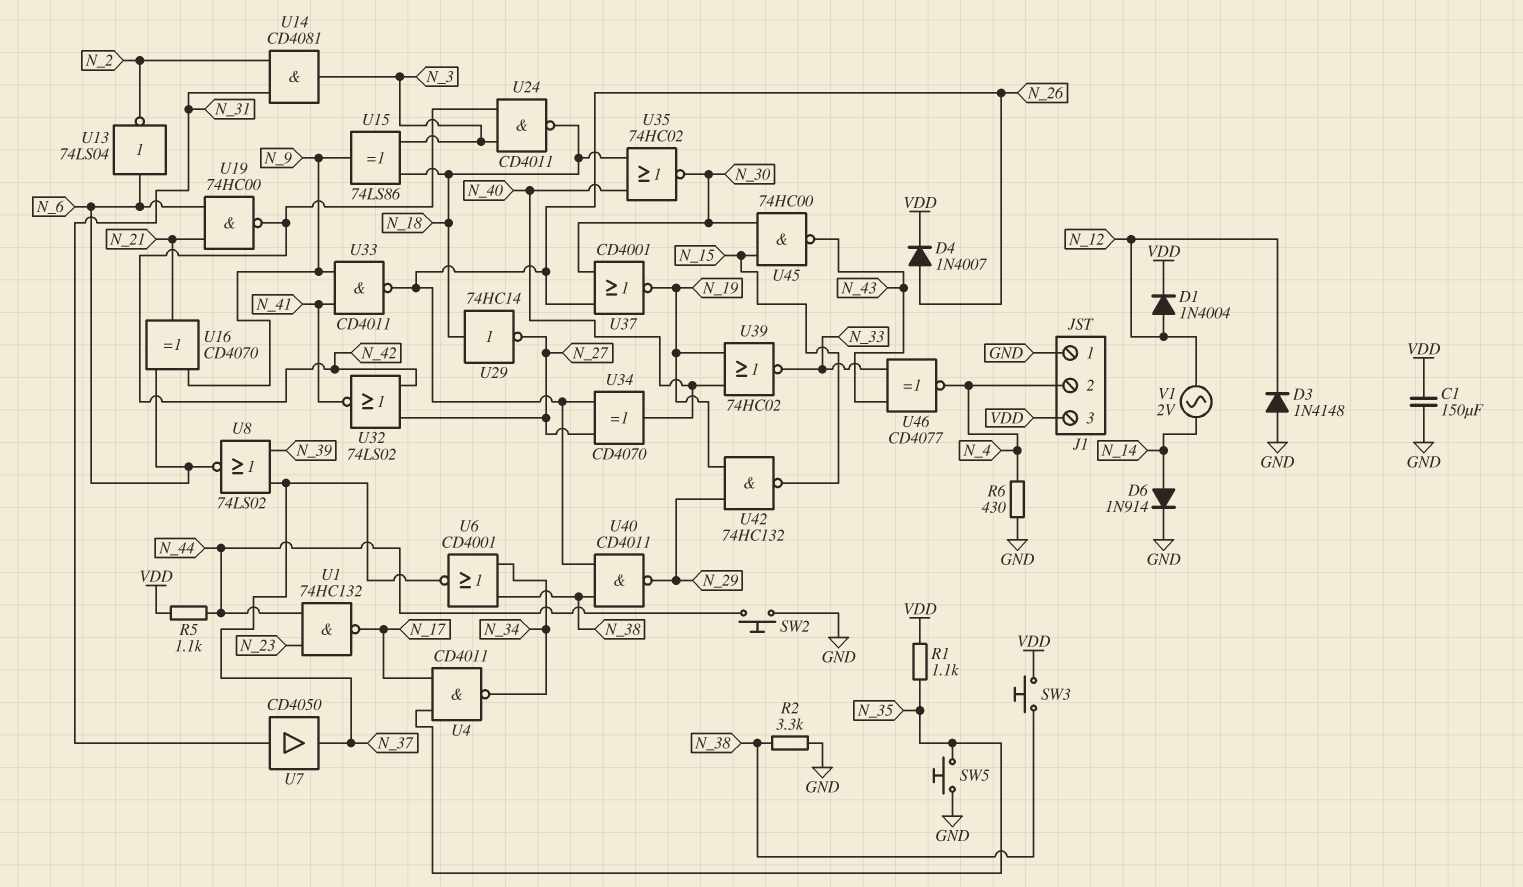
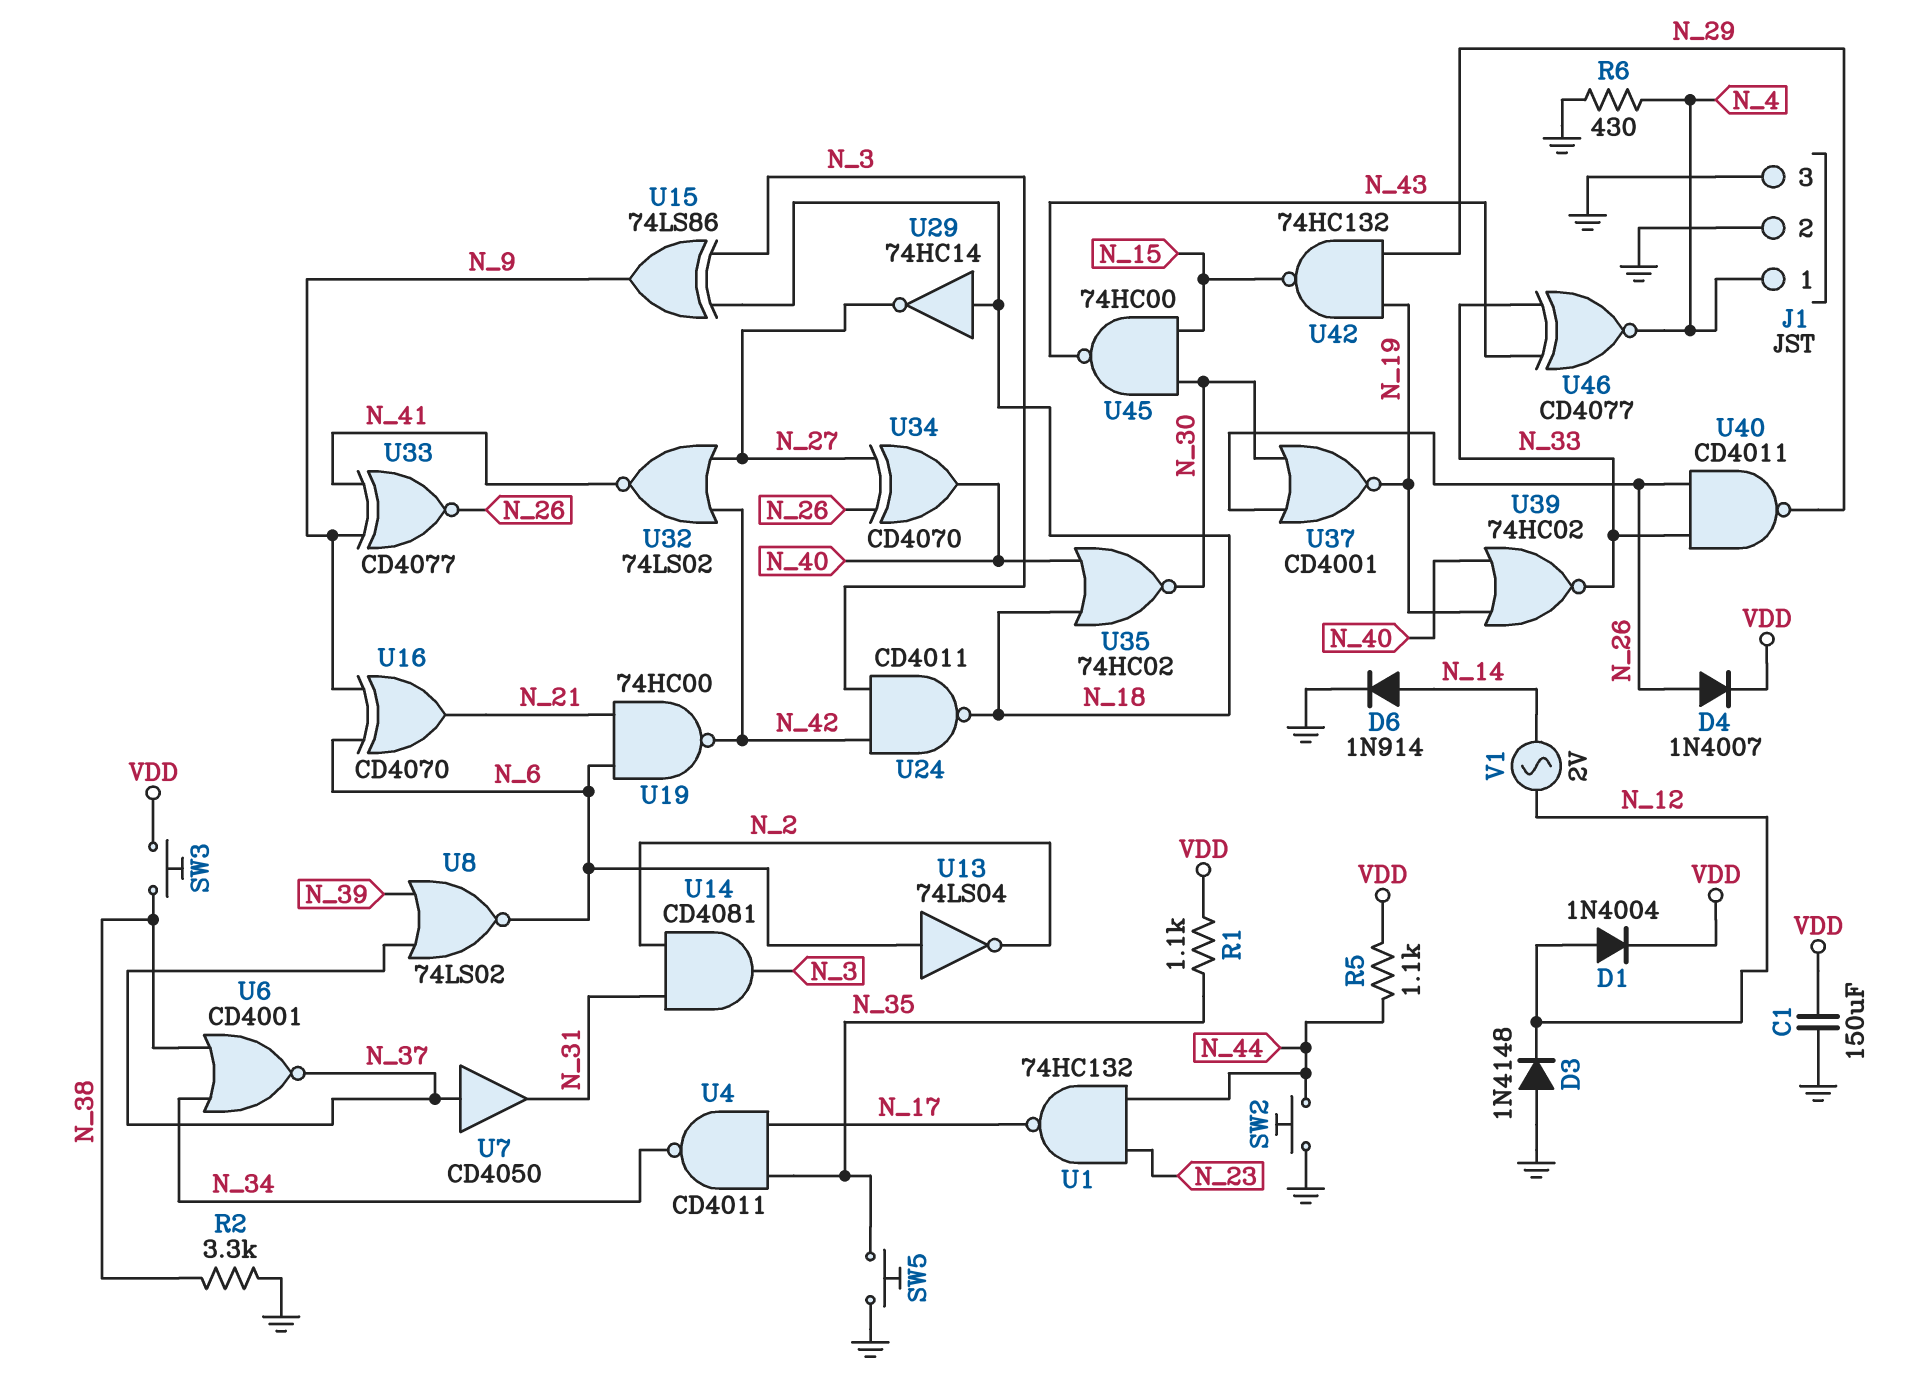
J1 pin 1: GND -> N_4
J1 pin 2: N_4 -> GND
J1 pin 3: VDD -> GND
U7: buffer CD4050 (in N_31, out N_37) -> buffer CD4050 (in N_37, out N_31)
U33: NAND CD4011 (in N_9, in N_41, out N_26) -> XNOR CD4077 (in N_9, in N_41, out N_26)
U40: NAND CD4011 (in N_26, in N_38, out N_29) -> NAND CD4011 (in N_26, in N_33, out N_29)

